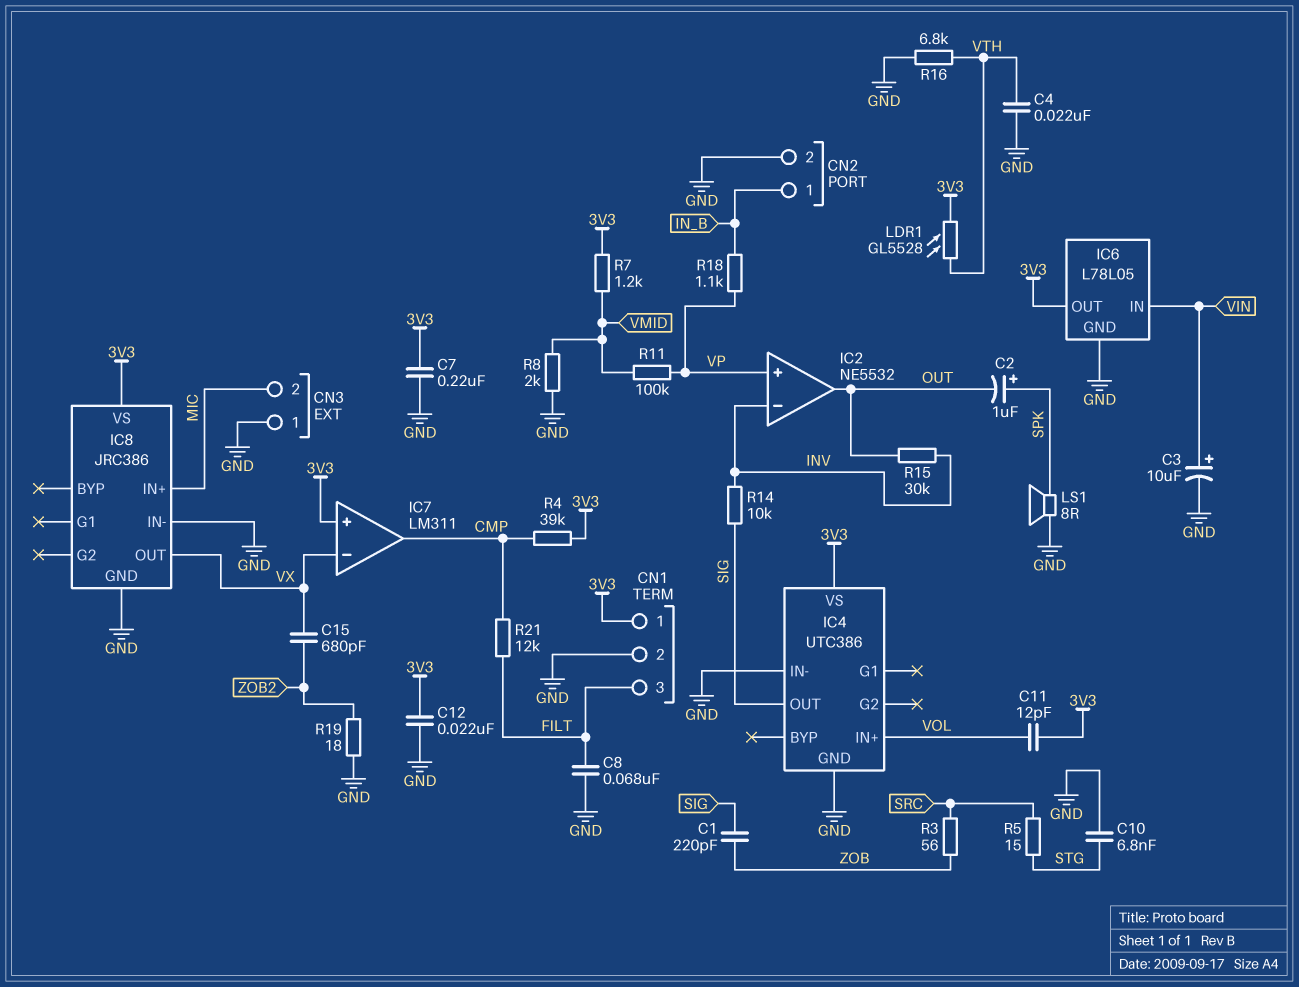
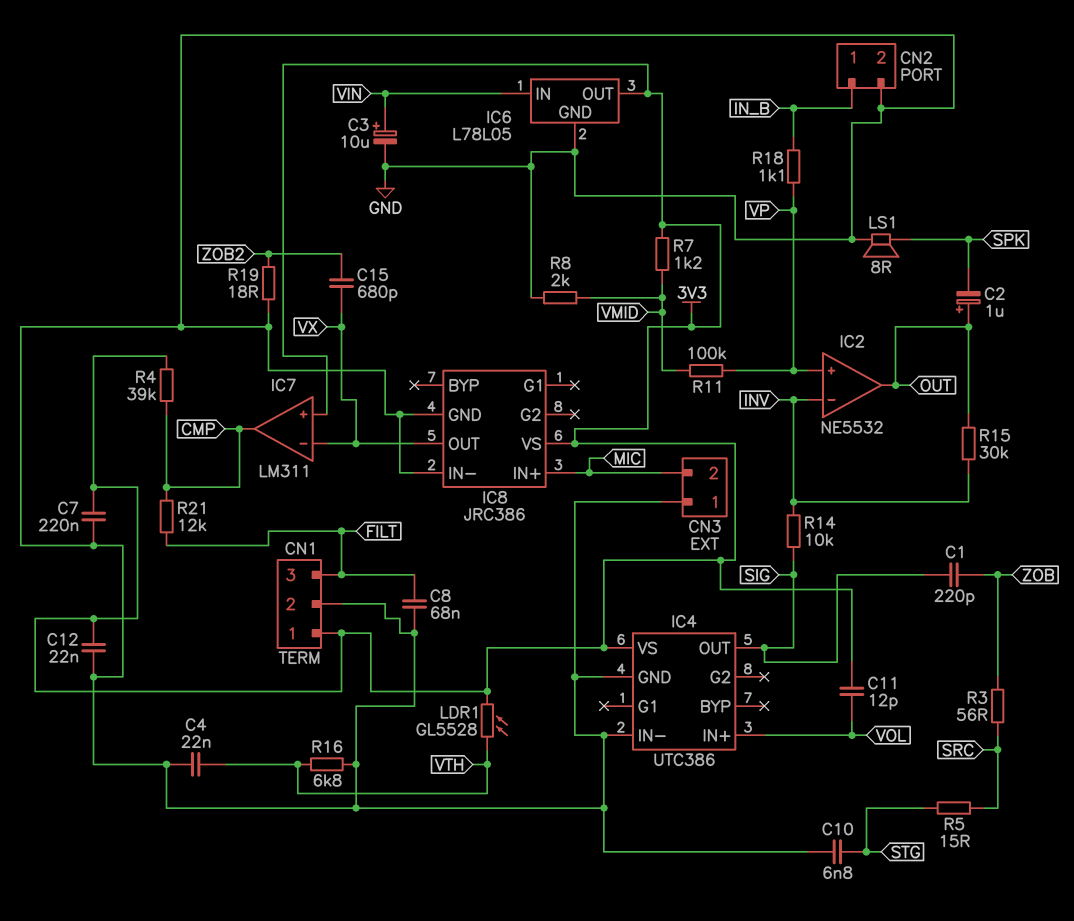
C2: 1uF (plus SPK, minus OUT) -> 1uF (plus OUT, minus SPK)

